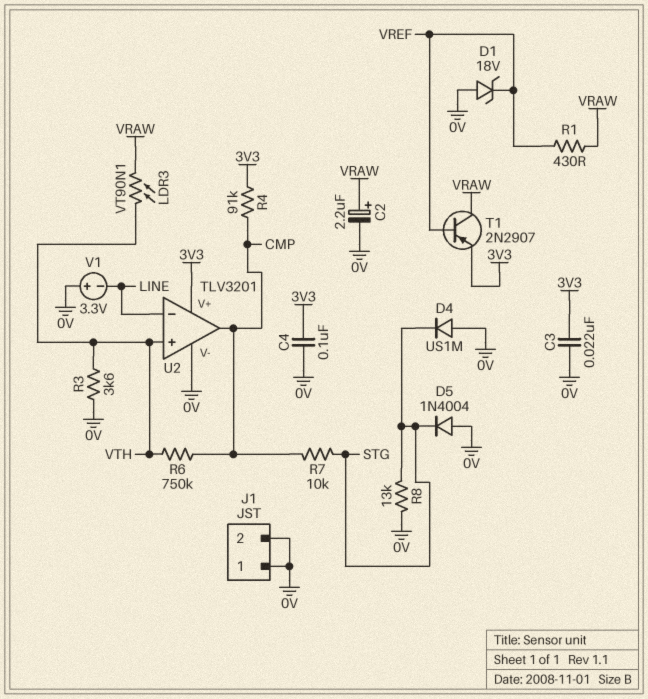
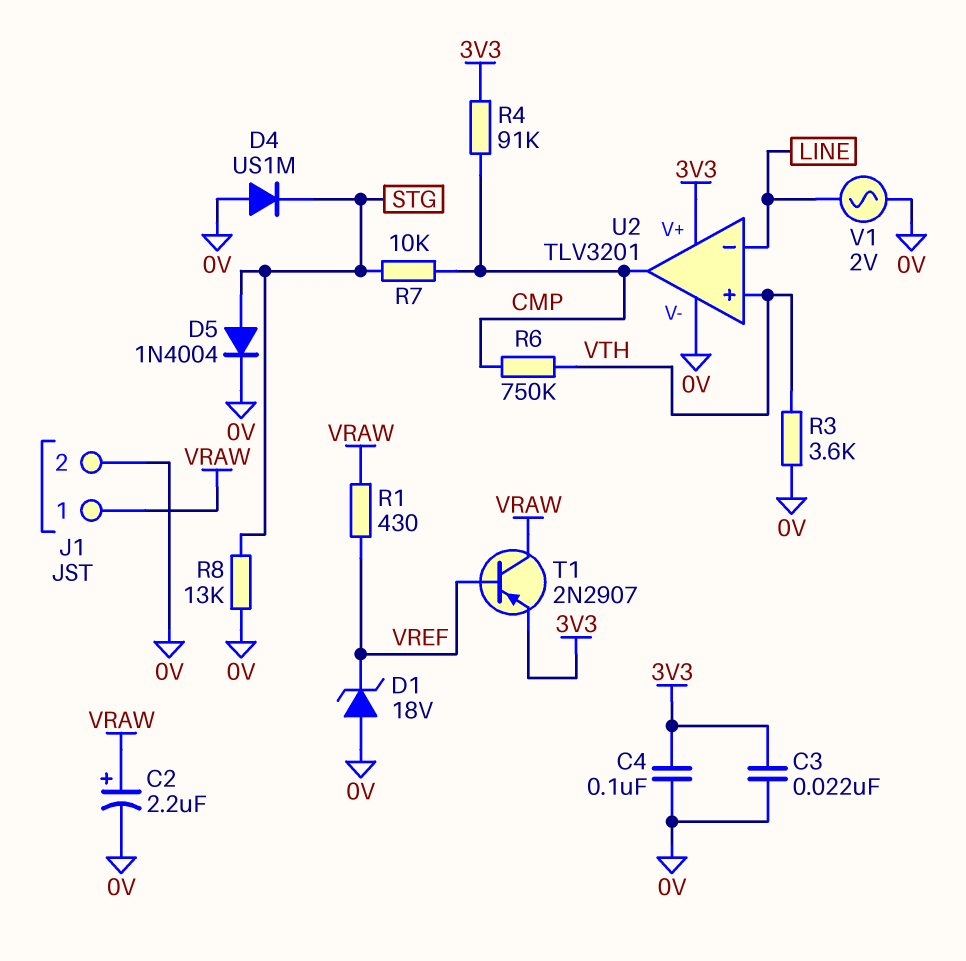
D5: diode 1N4004 (A 0V, K STG) -> diode 1N4004 (A STG, K 0V)
J1 pin 1: 0V -> VRAW
LDR3: VT90N1 (VRAW, VTH) -> none
V1: 3.3V (plus 0V, minus LINE) -> AC 2V (0V, LINE)

